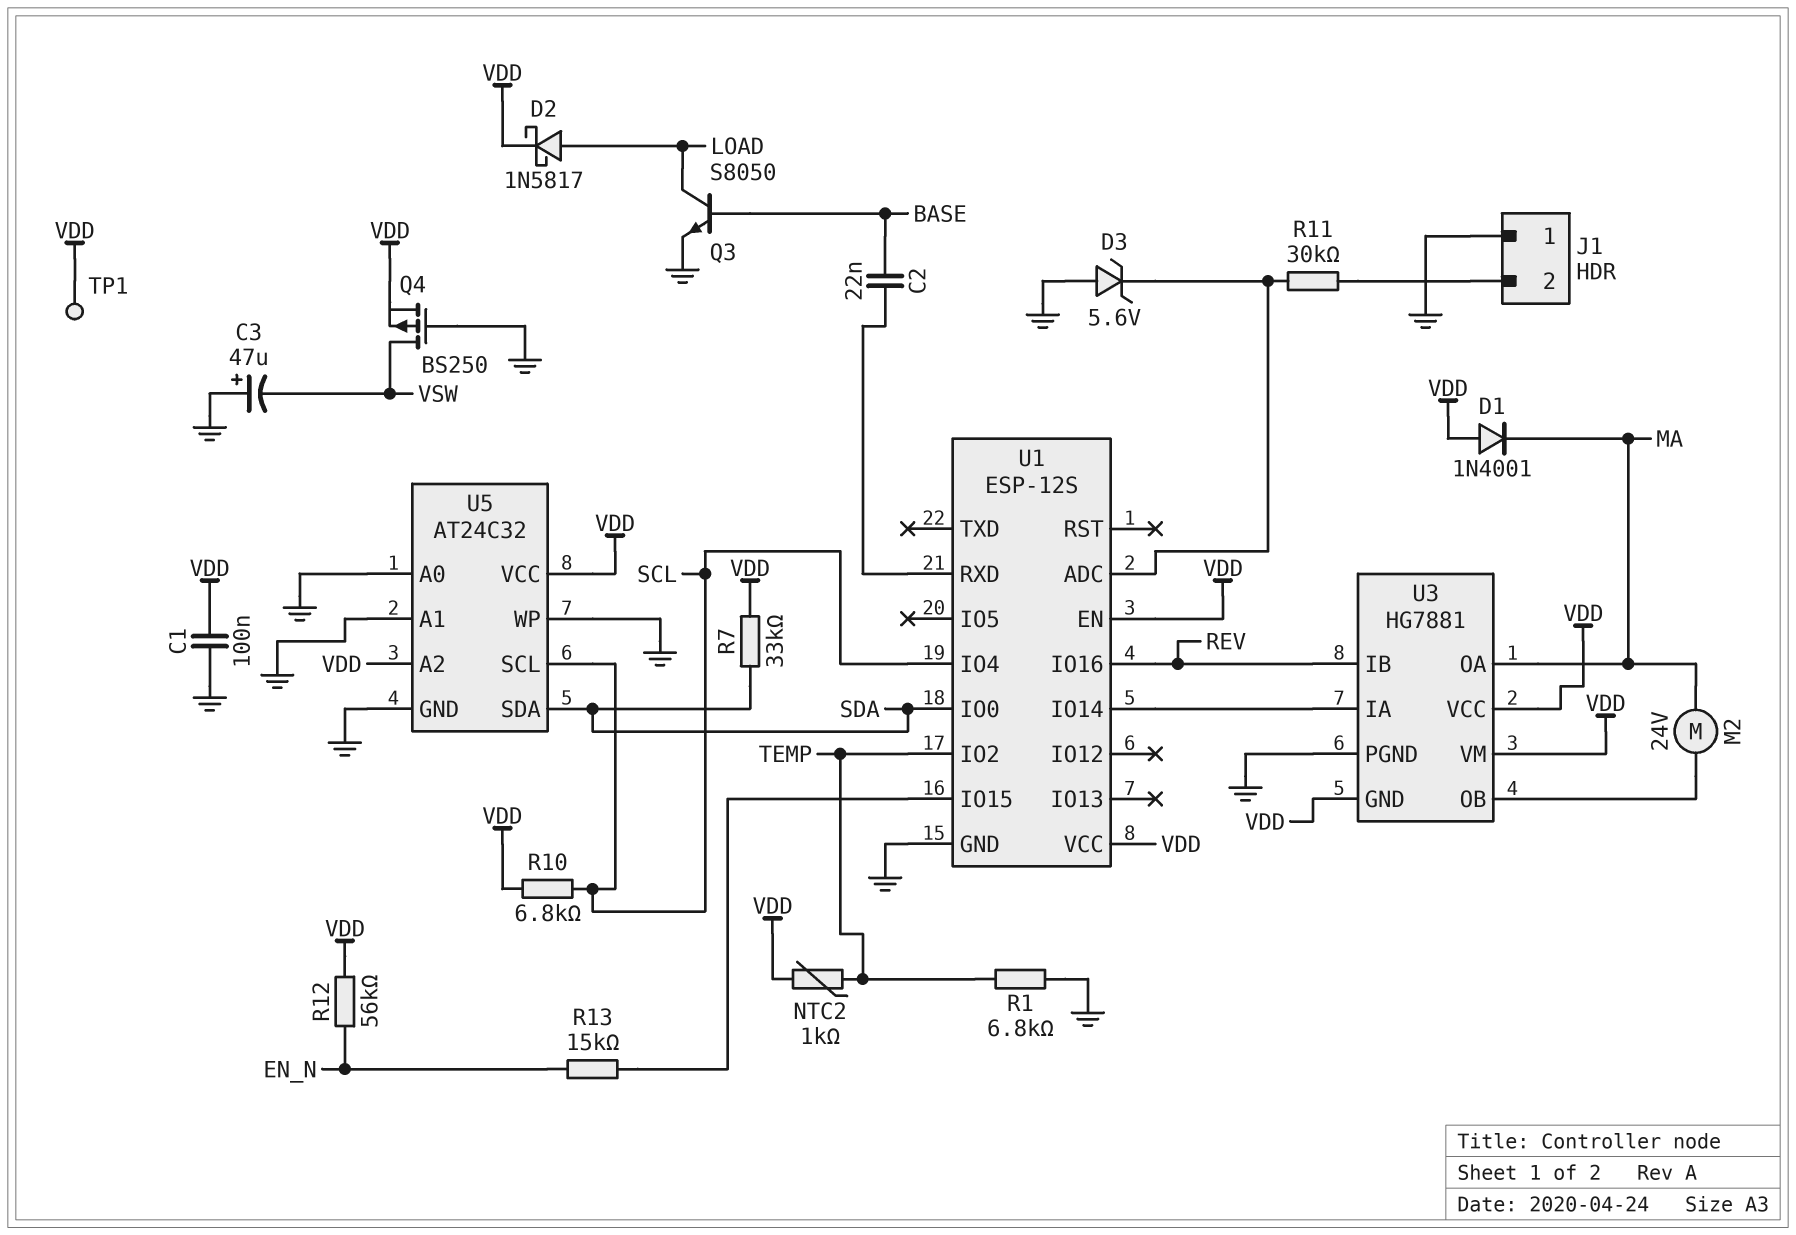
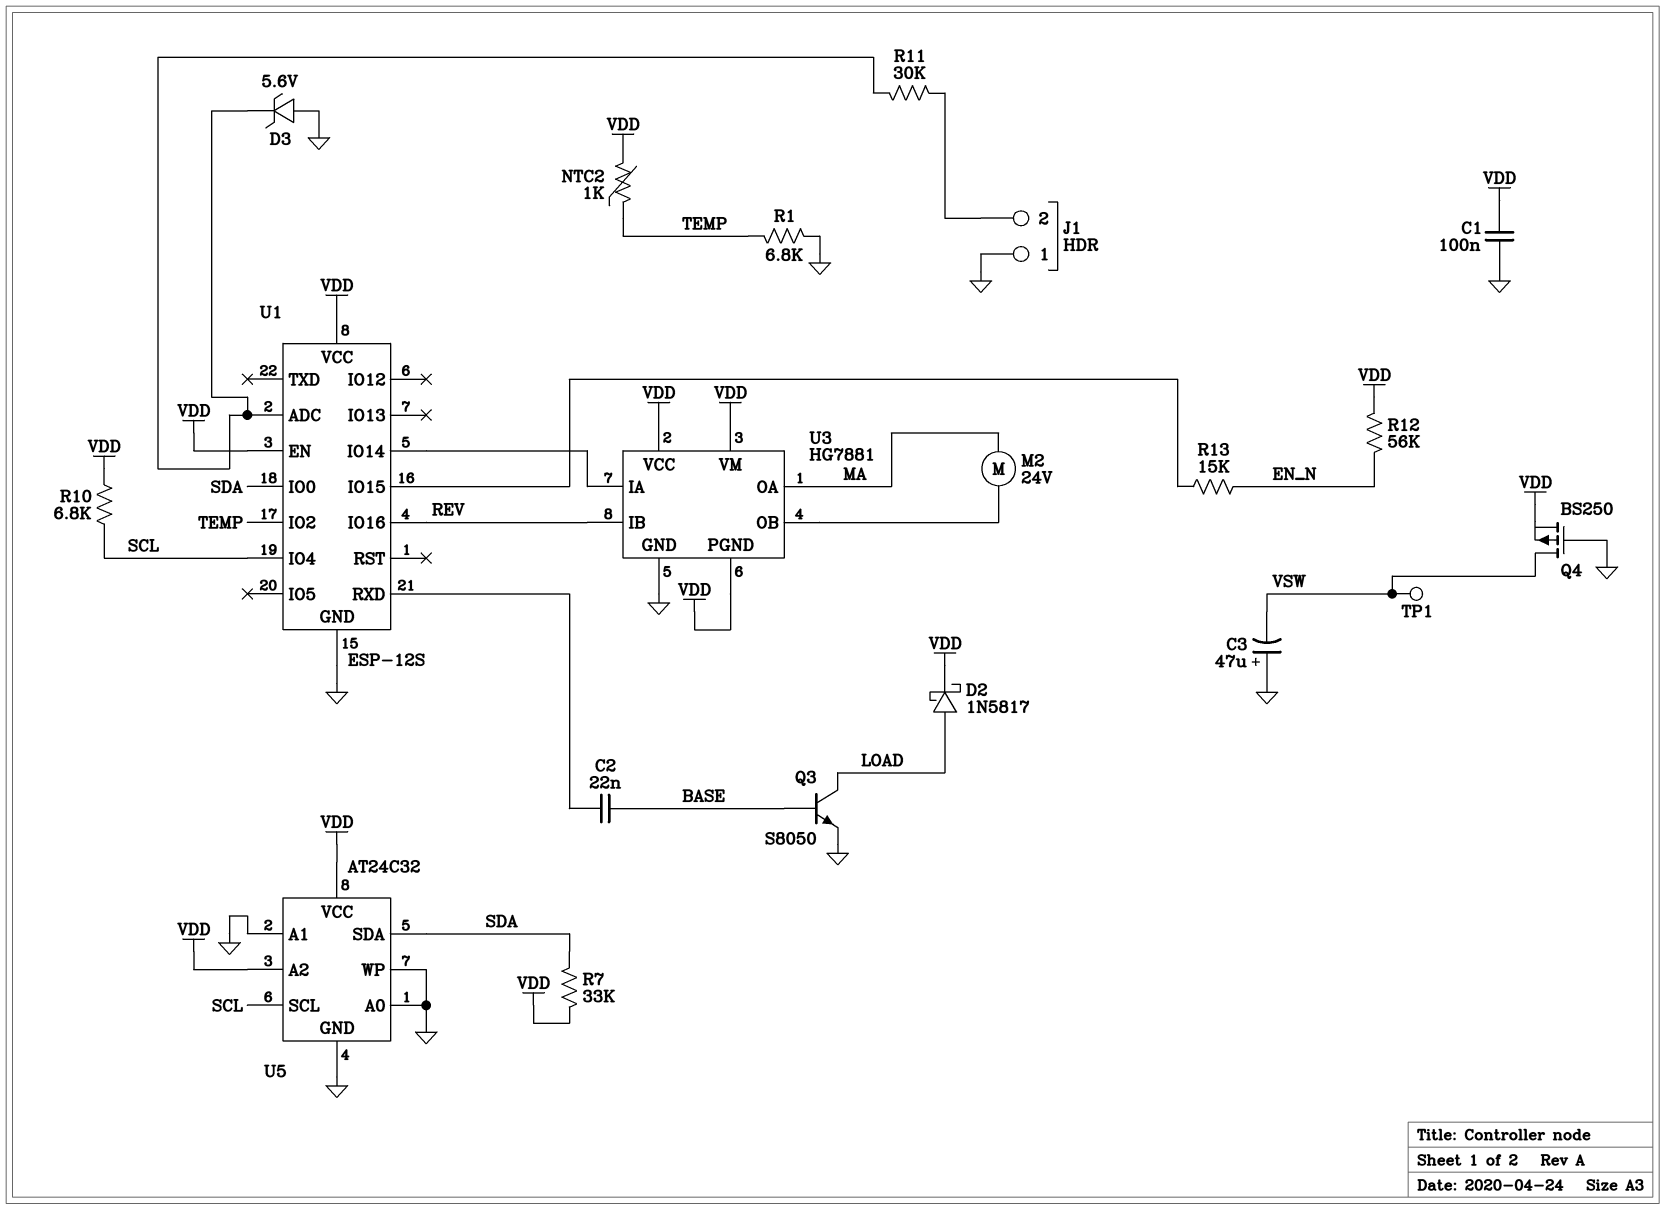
D1: diode 1N4001 (A VDD, K MA) -> none
TP1: test point (VDD) -> test point (VSW)
U3 pin GND: VDD -> GND
U3 pin PGND: GND -> VDD

